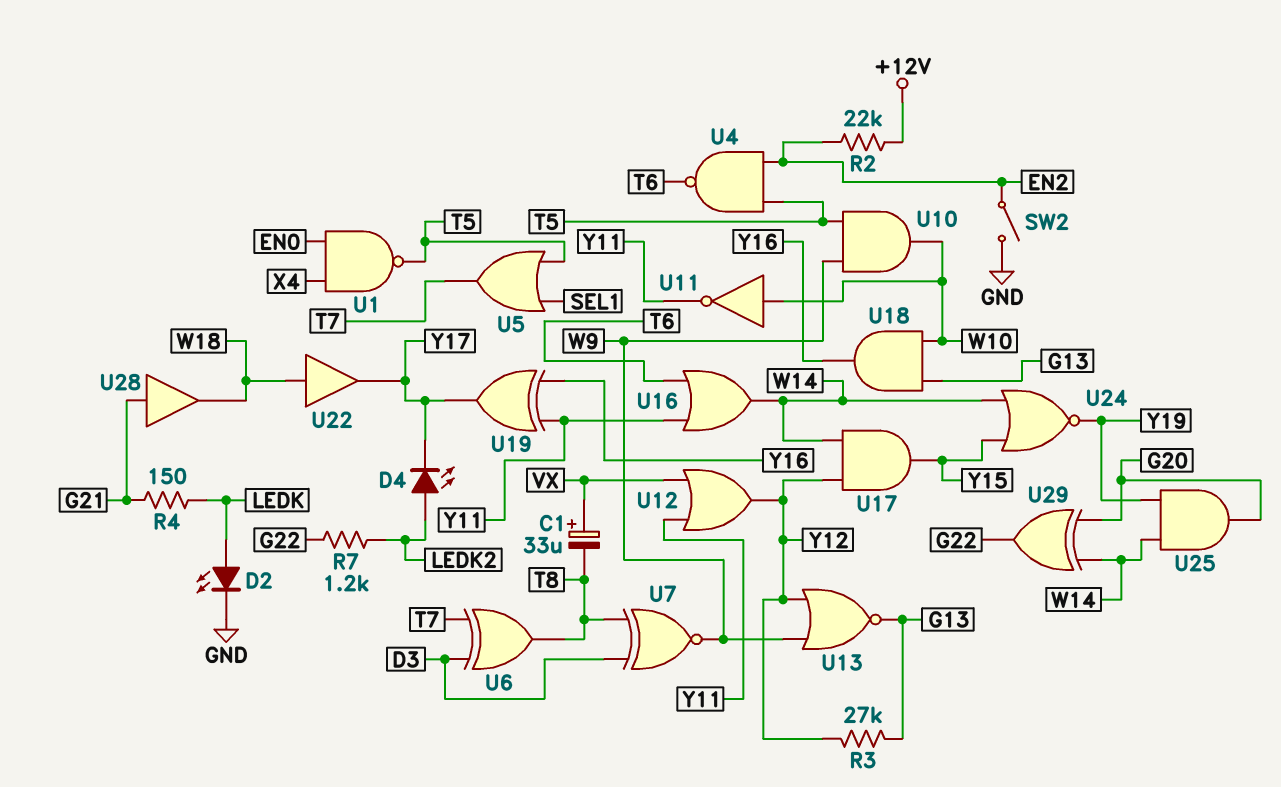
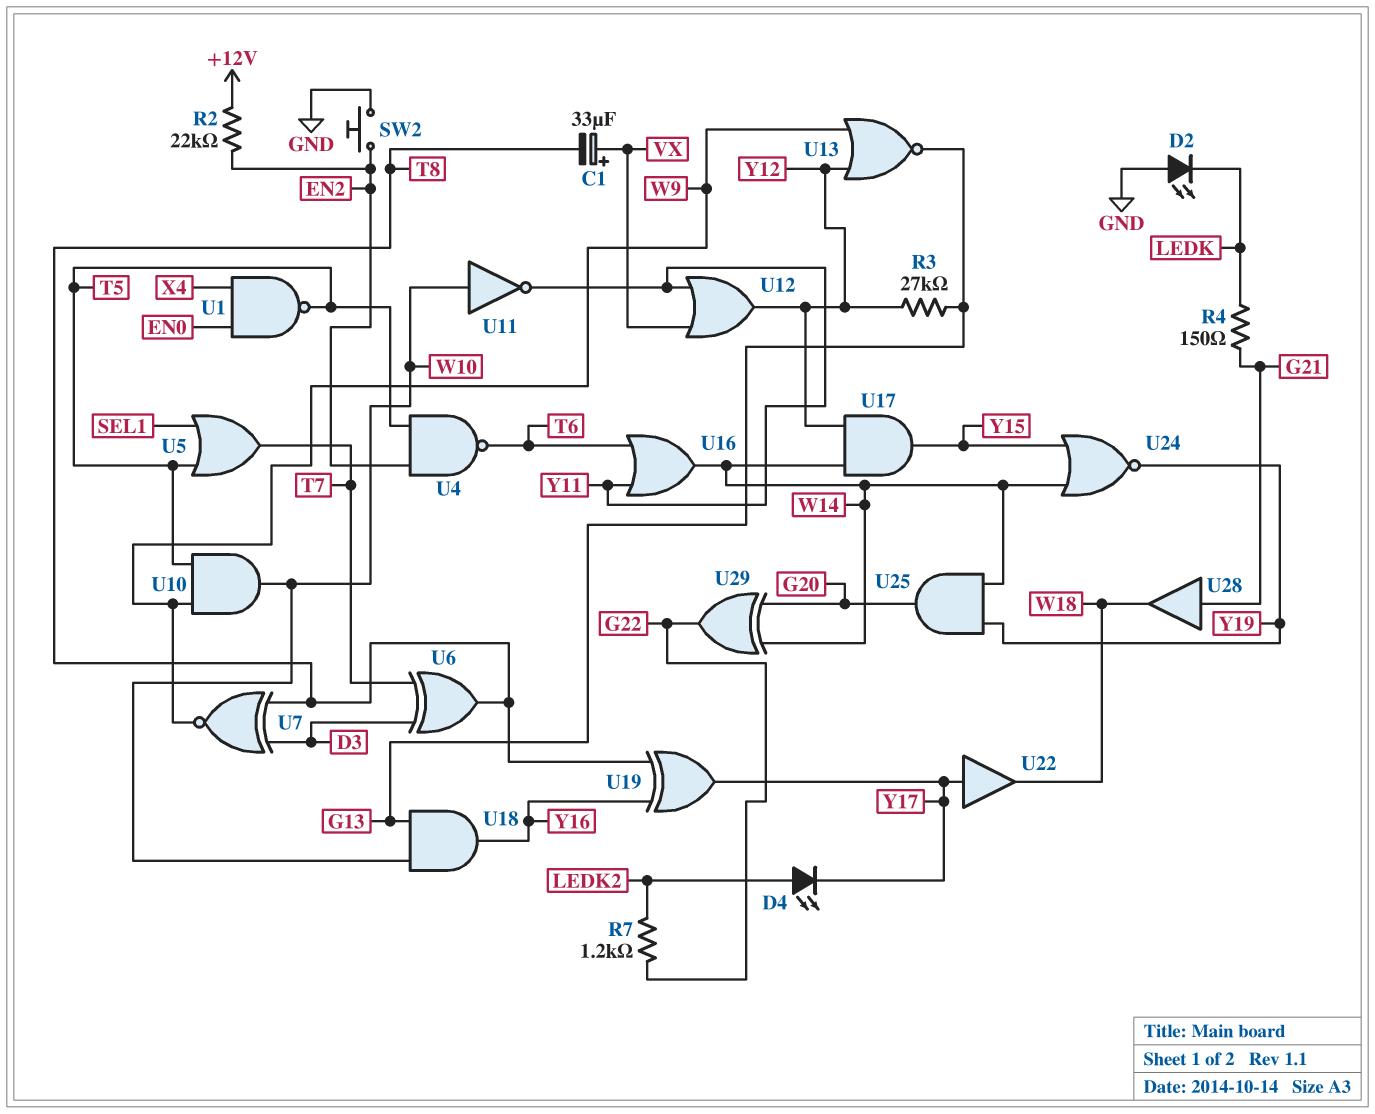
D2: LED (A LEDK, K GND) -> LED (A GND, K LEDK)
SW2: switch (EN2, GND) -> button (EN2, GND)
U19: XOR (in Y11, in Y16, out Y17) -> XOR (in T8, in Y16, out Y17)
U22: buffer (in W18, out Y17) -> buffer (in Y17, out W18)

